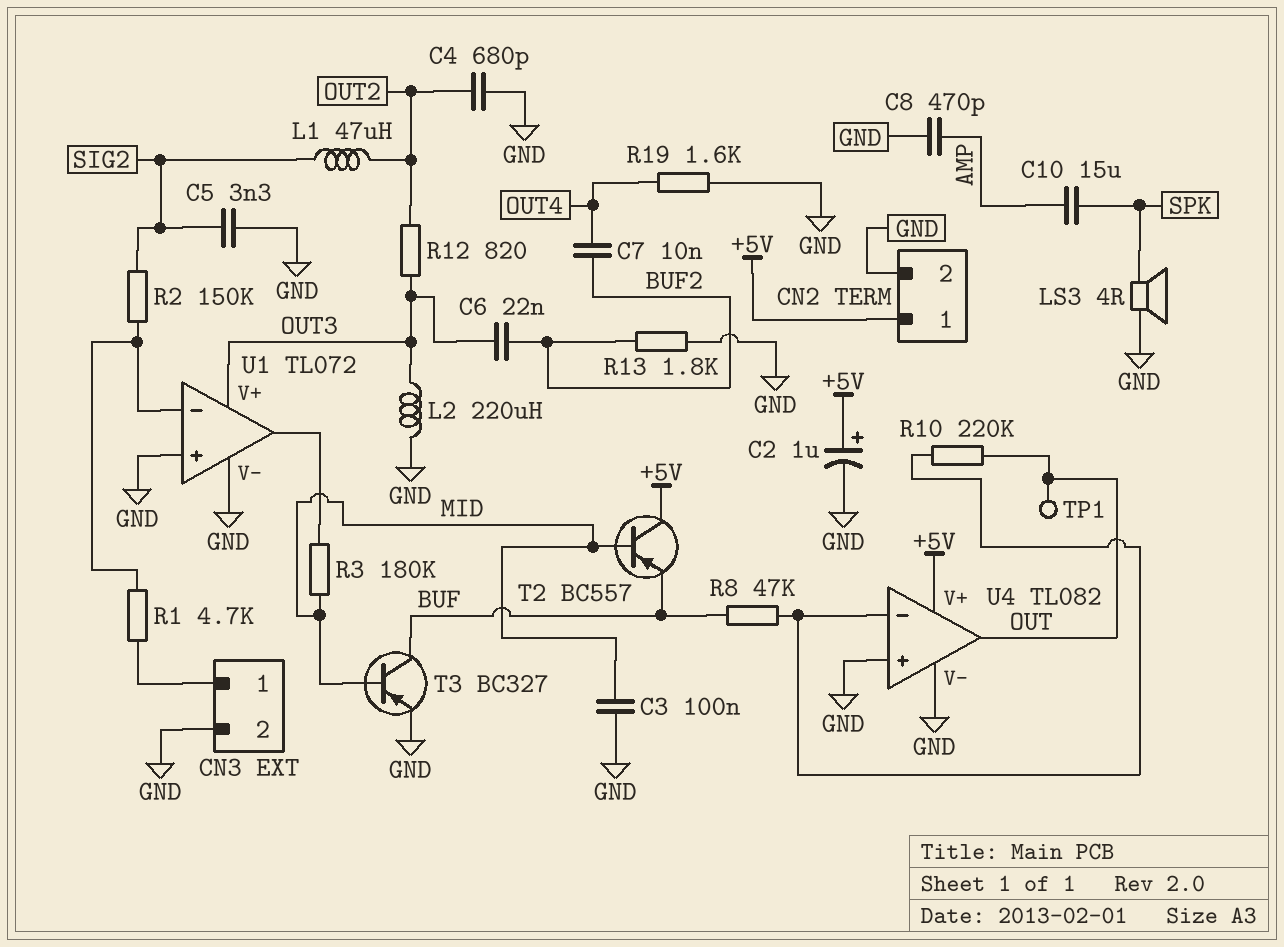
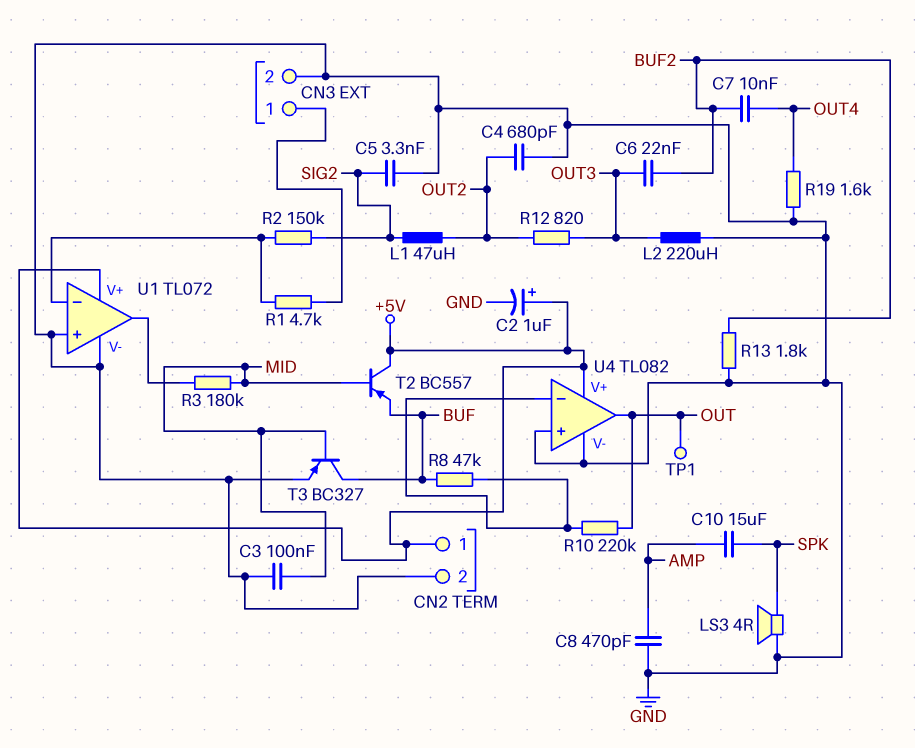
U1 pin V+: OUT3 -> +5V

